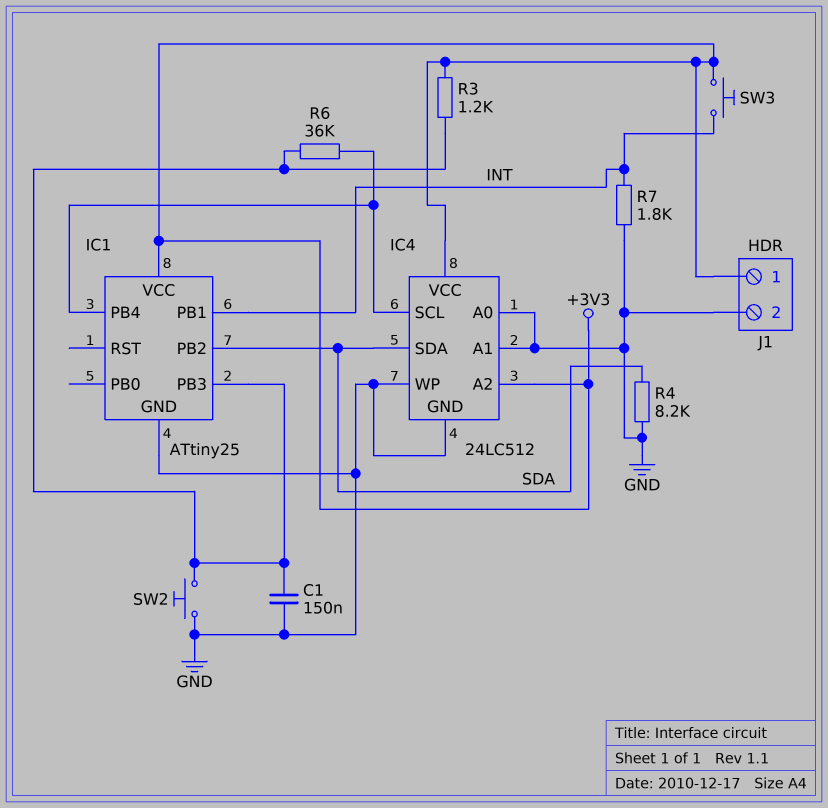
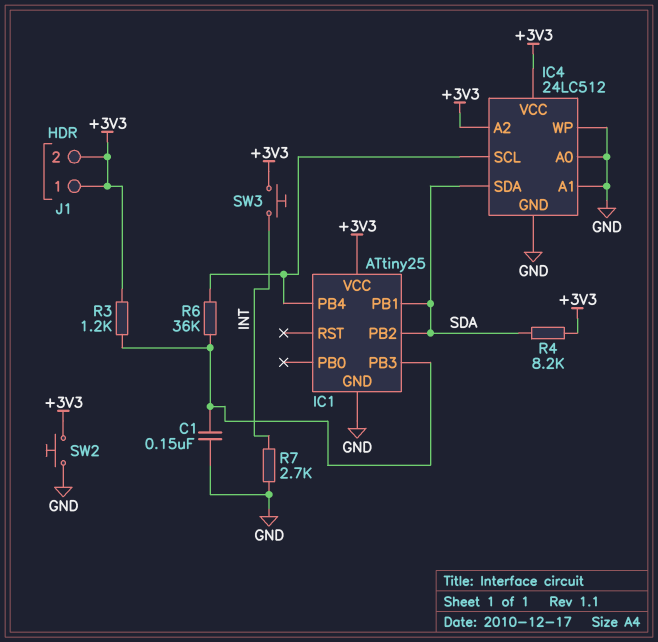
IC1 pin PB1: INT -> SDA
J1 pin 2: GND -> +3V3
R4: 8.2k (GND, SDA) -> 8.2k (+3V3, SDA)
R7: 1.8k (GND, INT) -> 2.7k (GND, INT)
SW2: button (GND, IC1/PB3) -> button (+3V3, GND)

